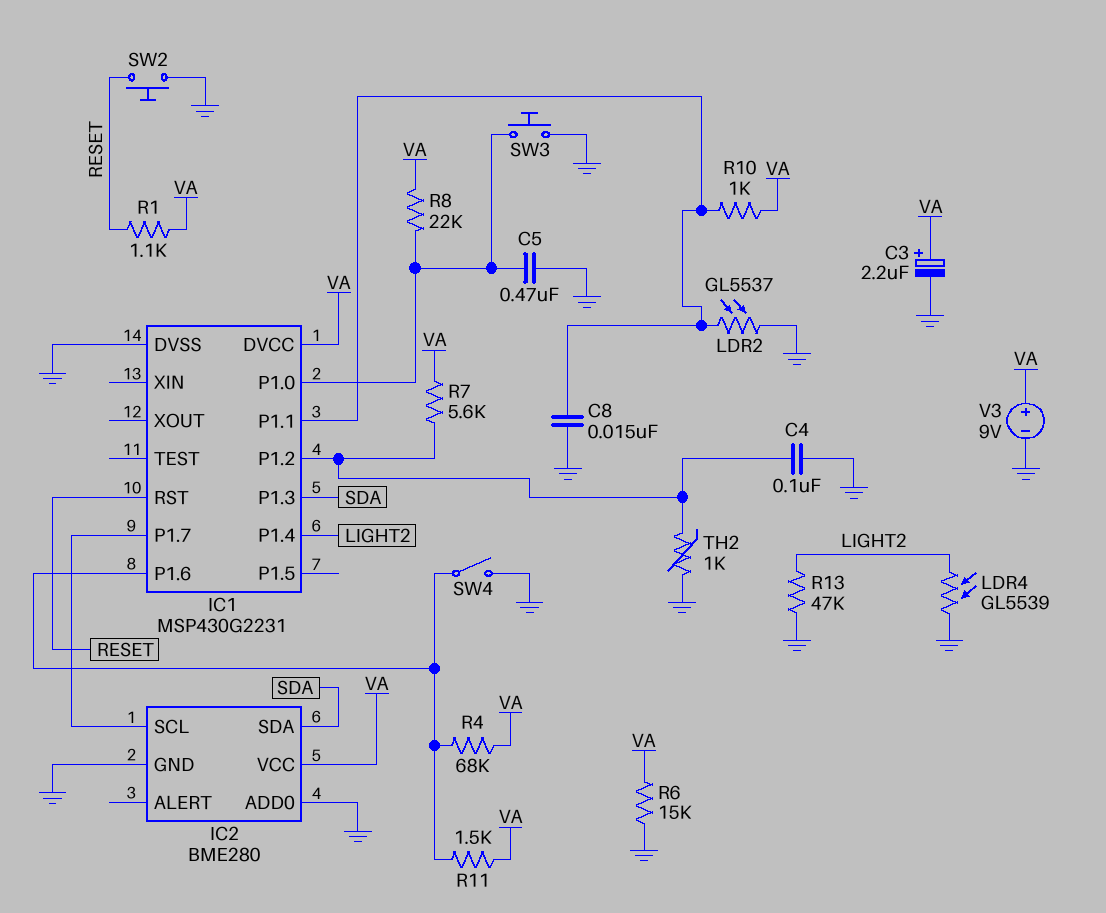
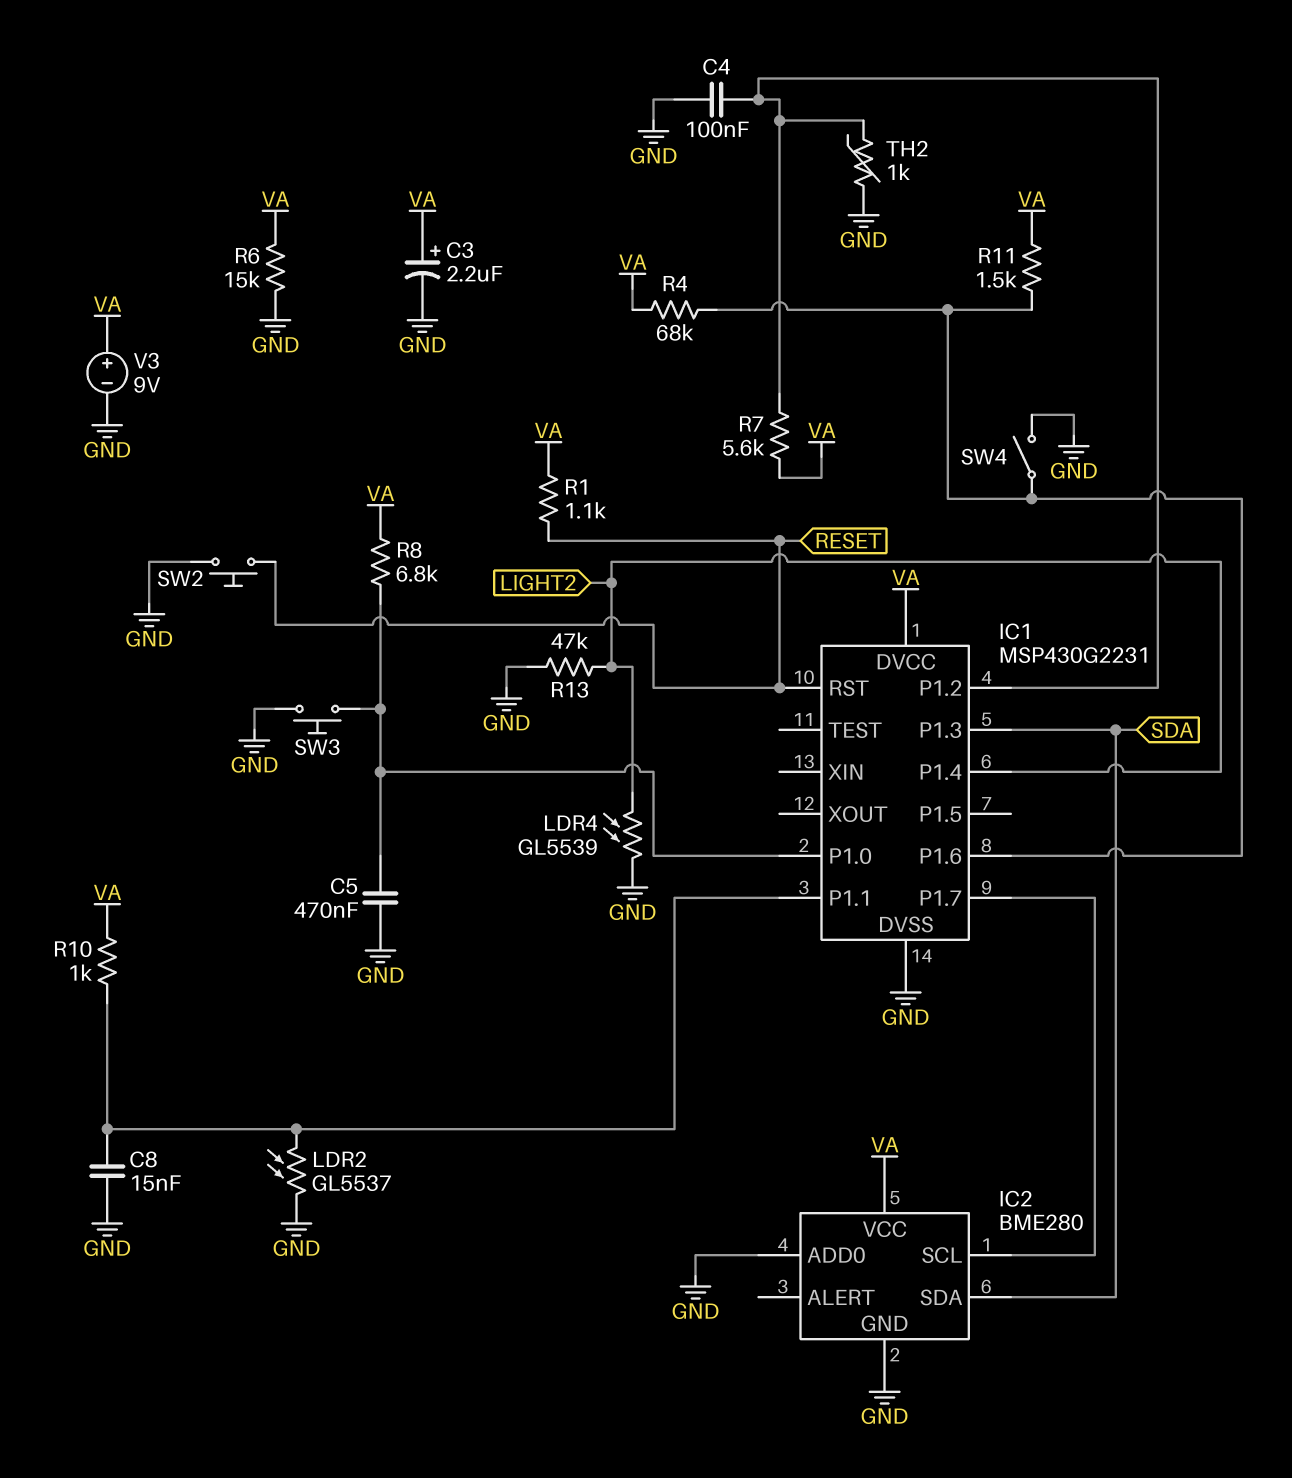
R8: 22k (IC1/P1.0, VA) -> 6.8k (IC1/P1.0, VA)

